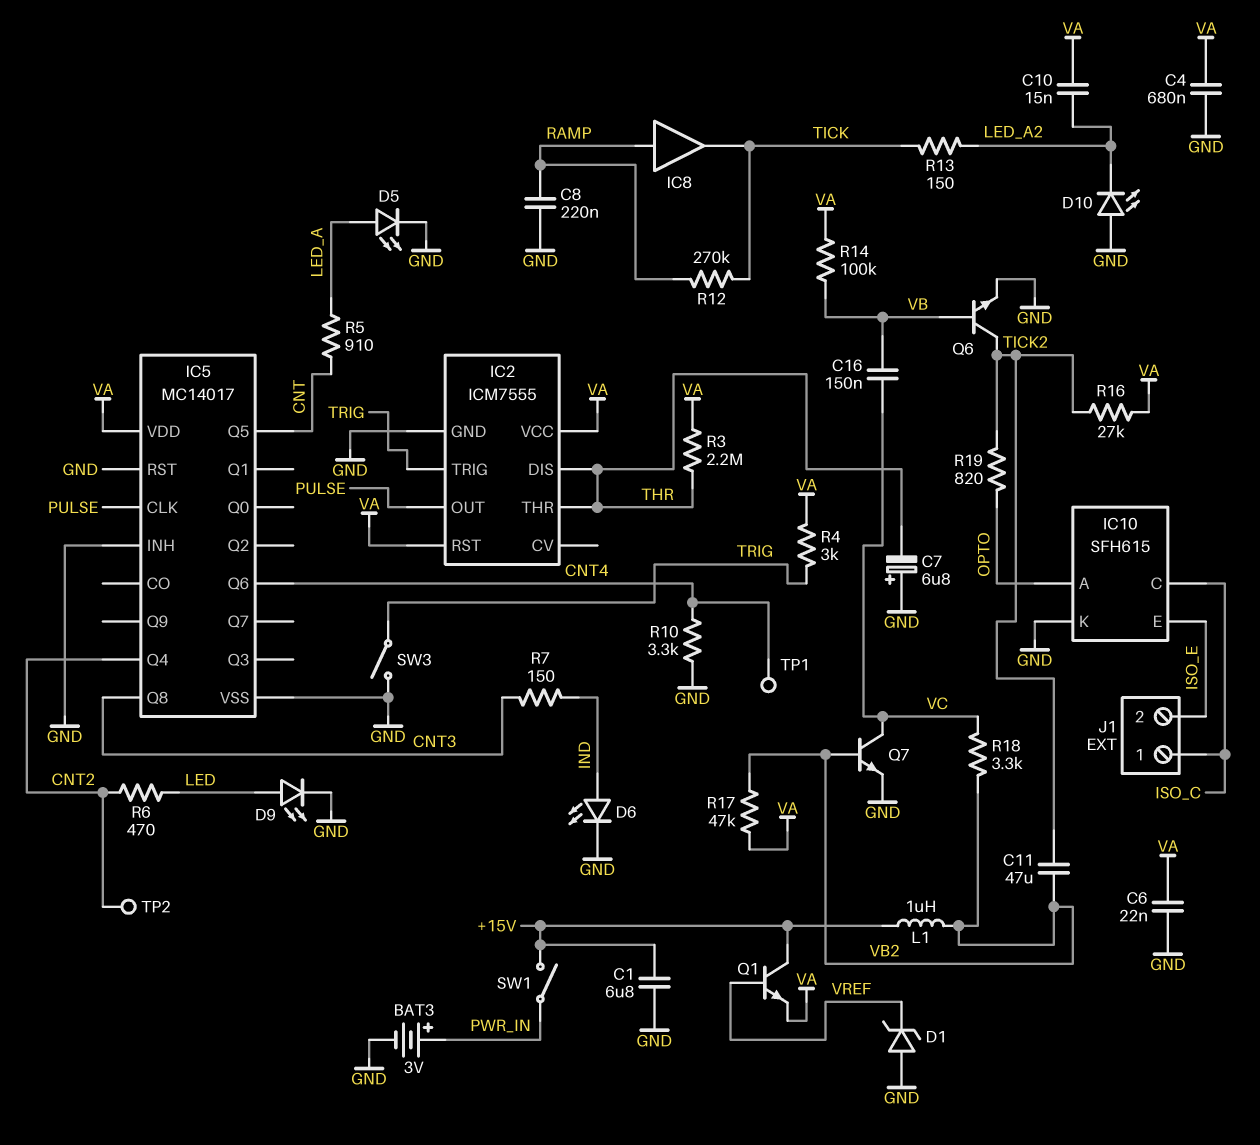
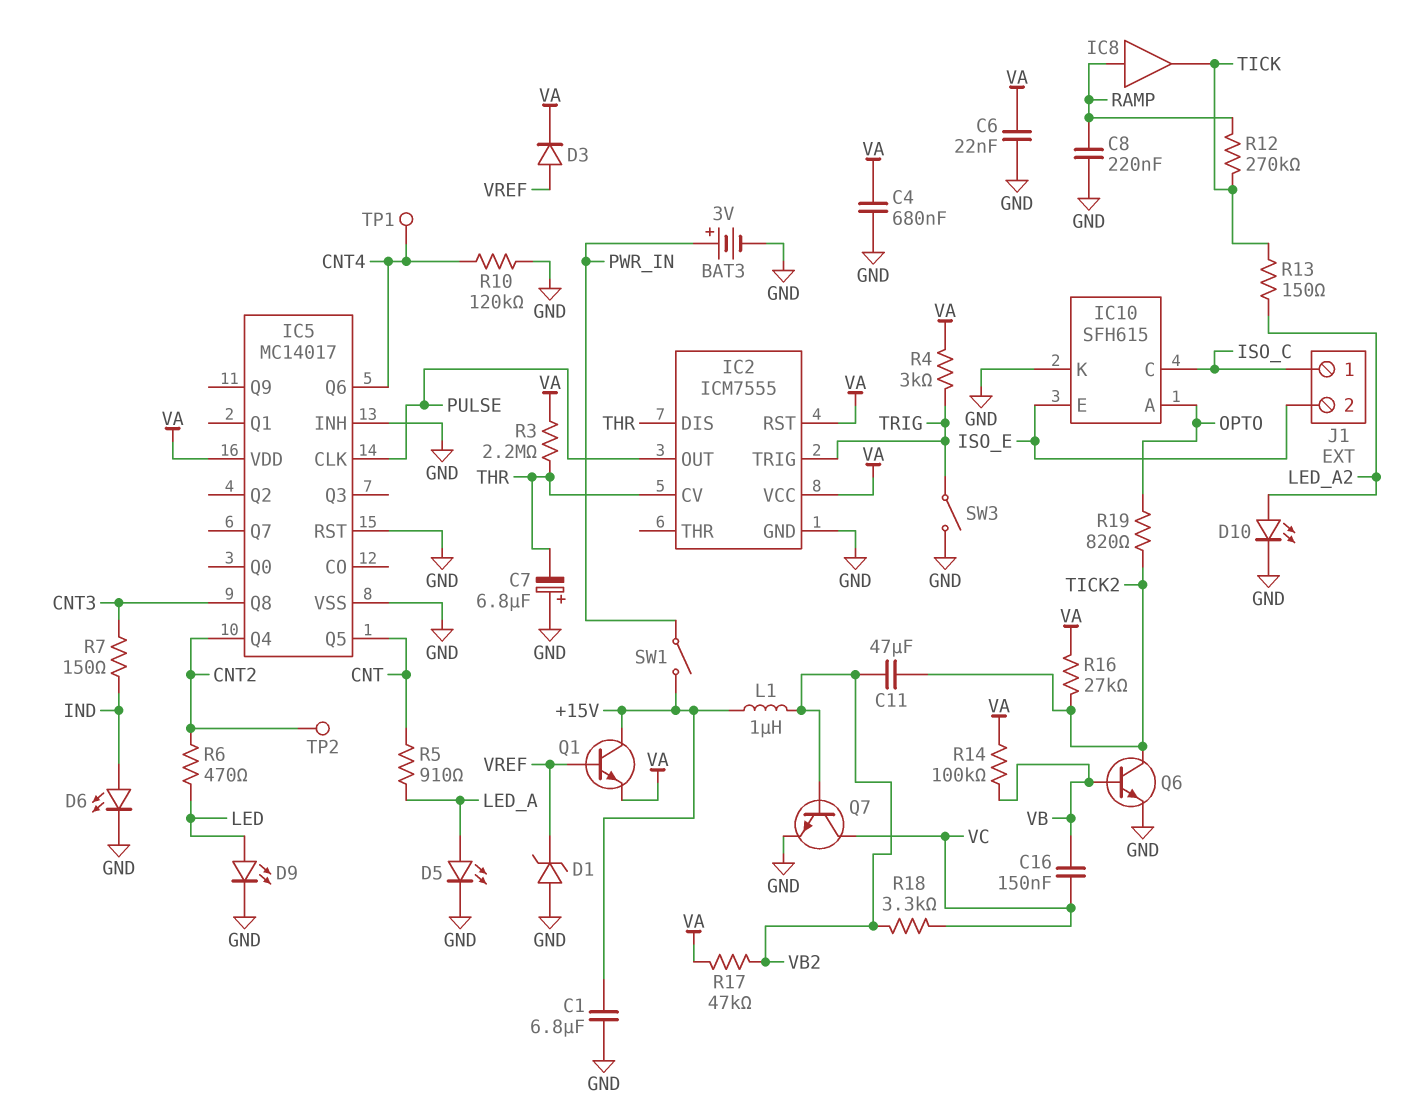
C10: 15nF (LED_A2, VA) -> none
D3: none -> diode (A VREF, K VA)
D10: LED (A GND, K LED_A2) -> LED (A LED_A2, K GND)
IC2 pin CV: none -> THR
IC2 pin THR: THR -> none
R10: 3.3k (CNT4, GND) -> 120k (CNT4, GND)

